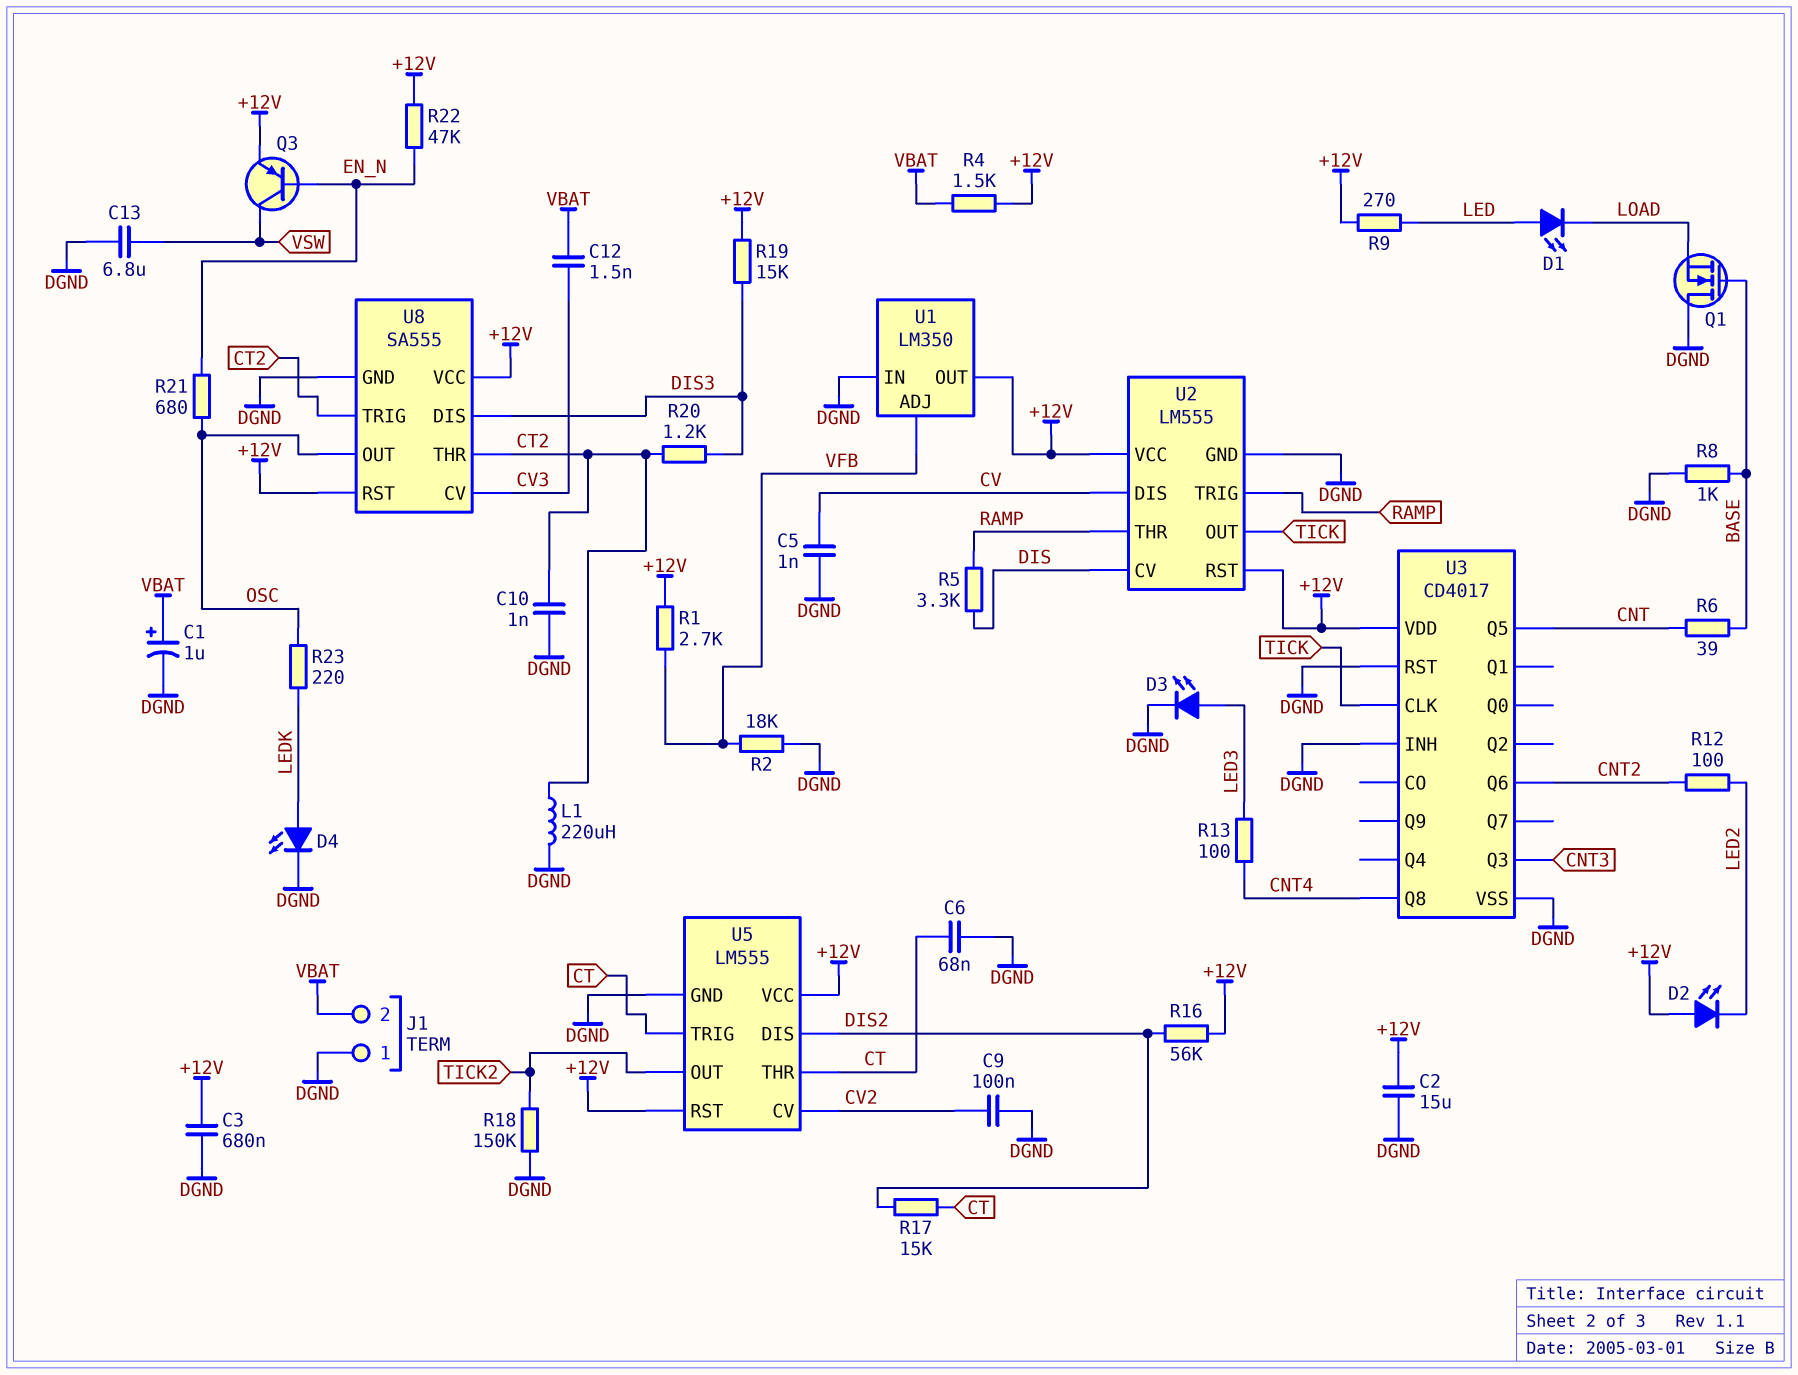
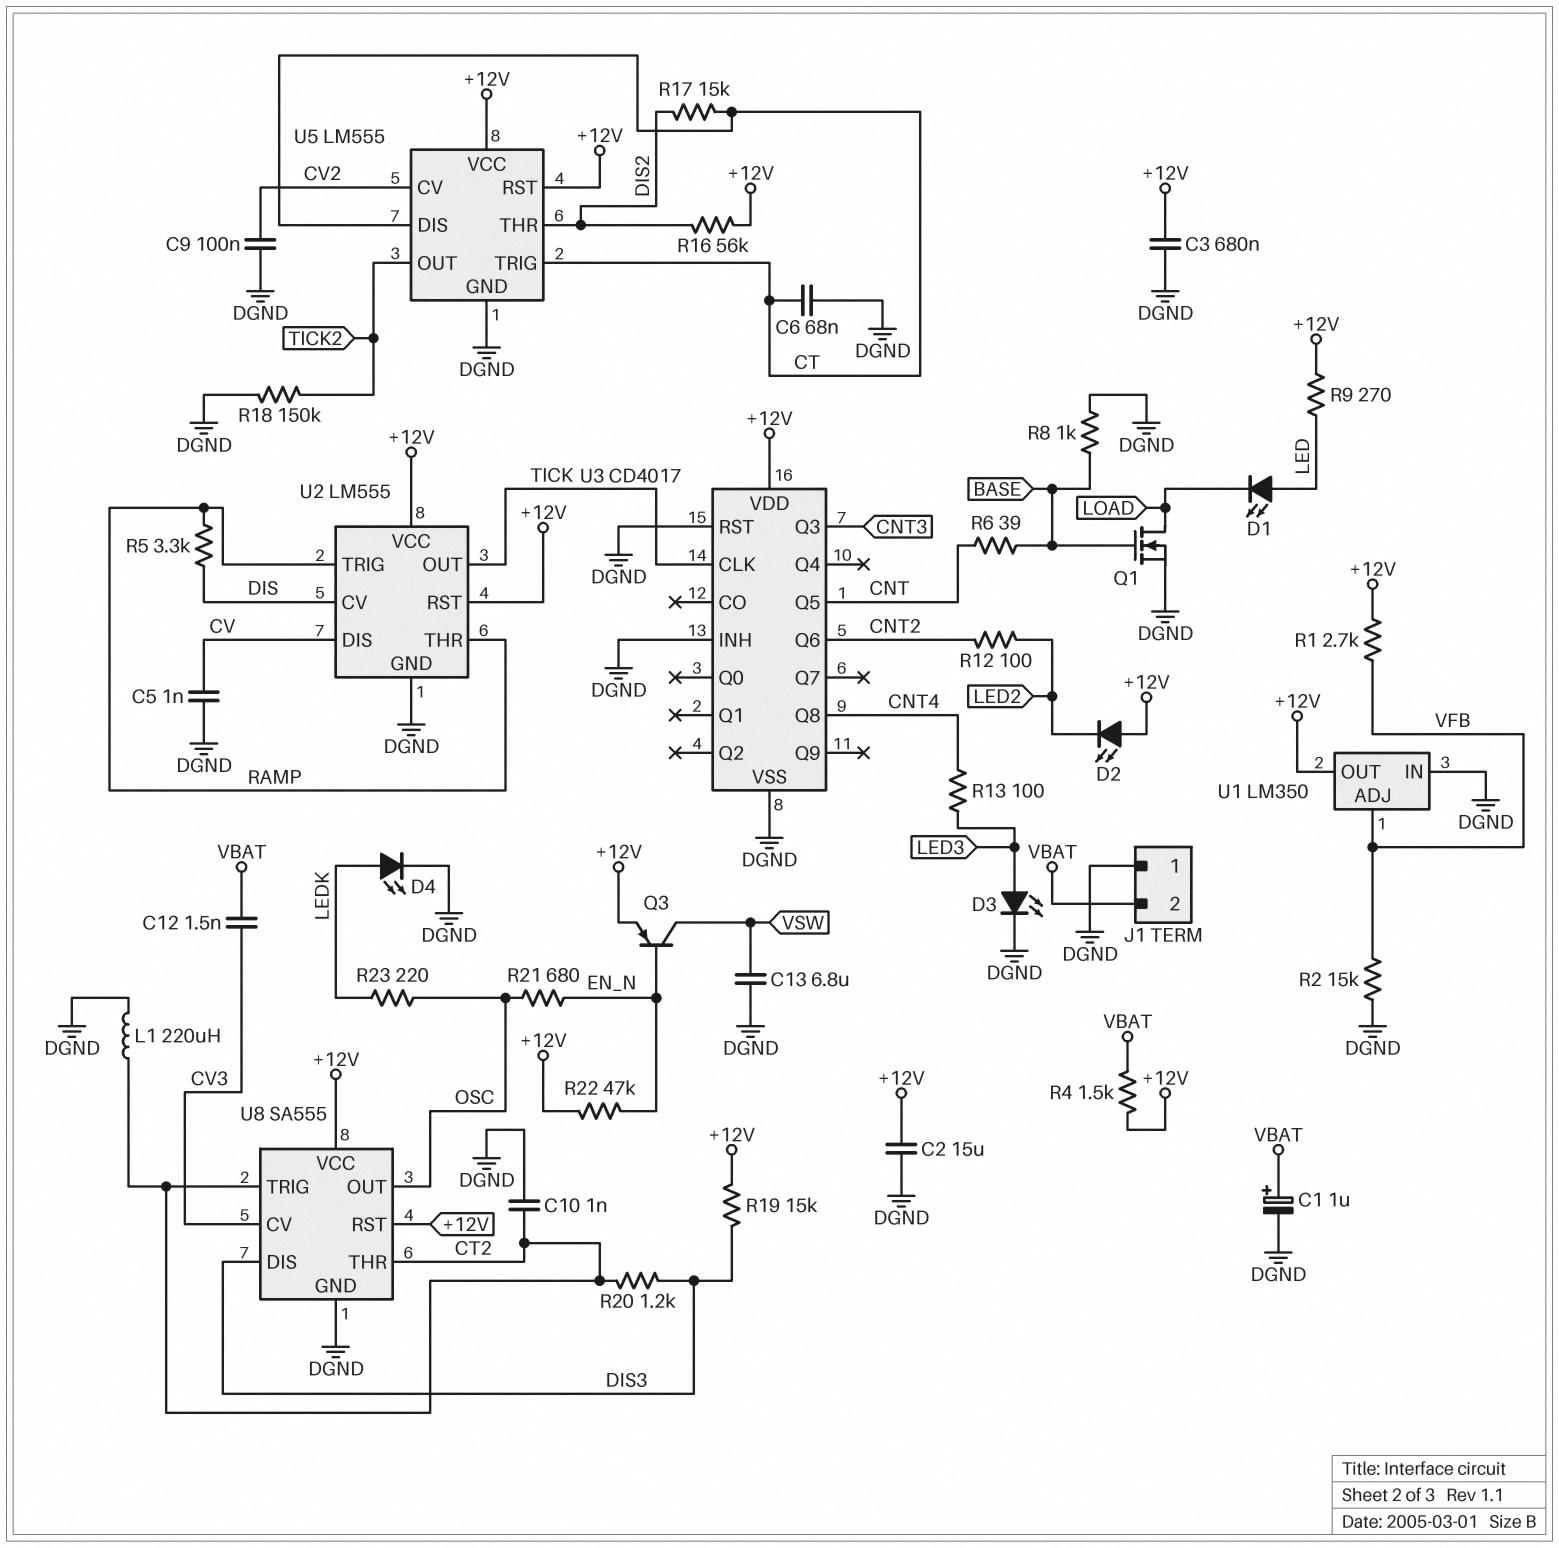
Q1: NMOS (G BASE, D DGND, S LOAD) -> NMOS (G BASE, D LOAD, S DGND)
R2: 18k (DGND, VFB) -> 15k (DGND, VFB)
U5 pin DIS: DIS2 -> CT
U5 pin THR: CT -> DIS2

